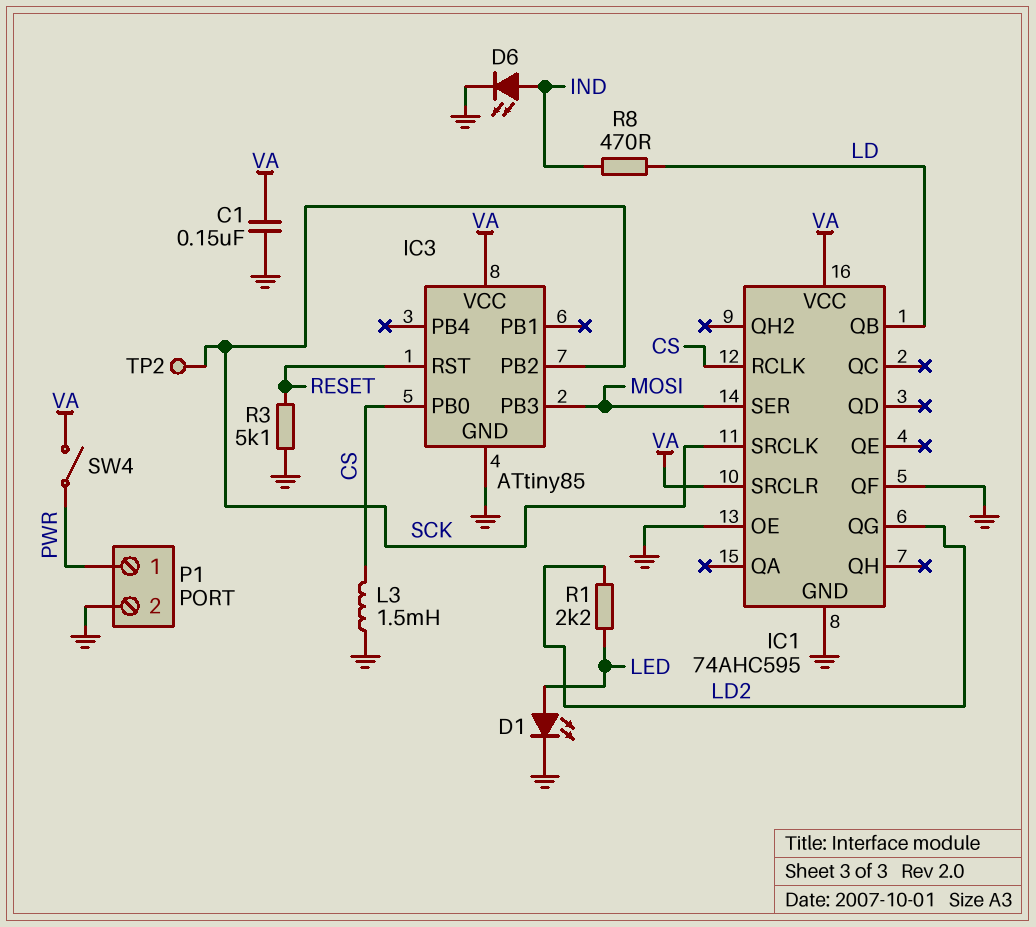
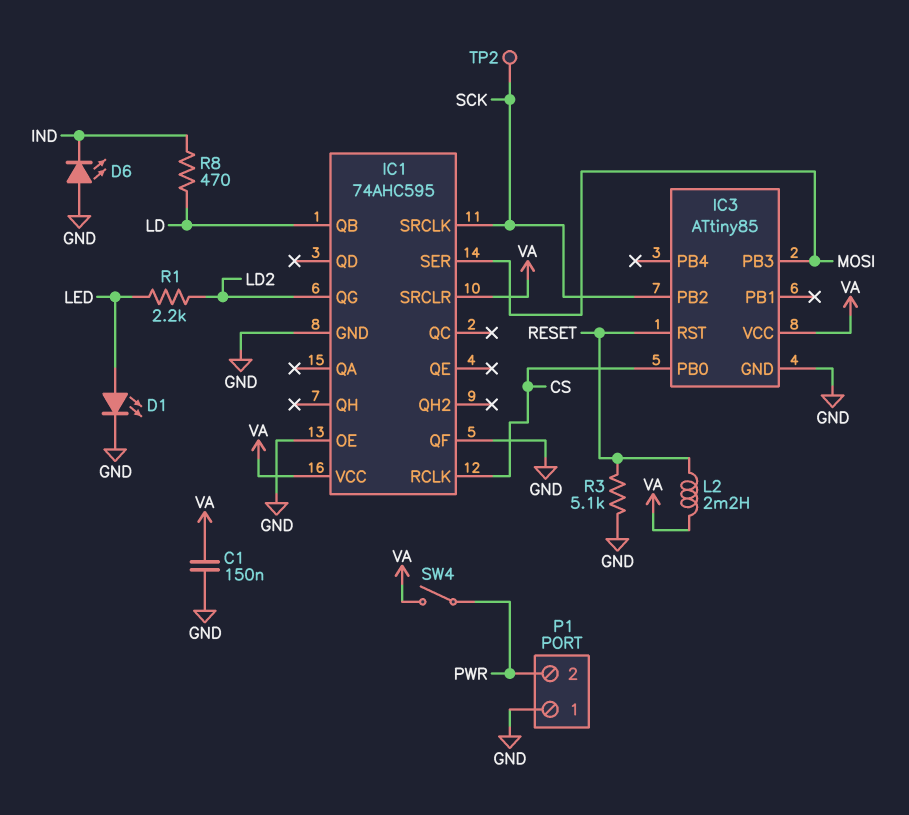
D6: LED (A IND, K GND) -> LED (A GND, K IND)
L2: none -> 2.2mH (RESET, VA)
L3: 1.5mH (CS, GND) -> none
P1 pin 1: PWR -> GND
P1 pin 2: GND -> PWR

